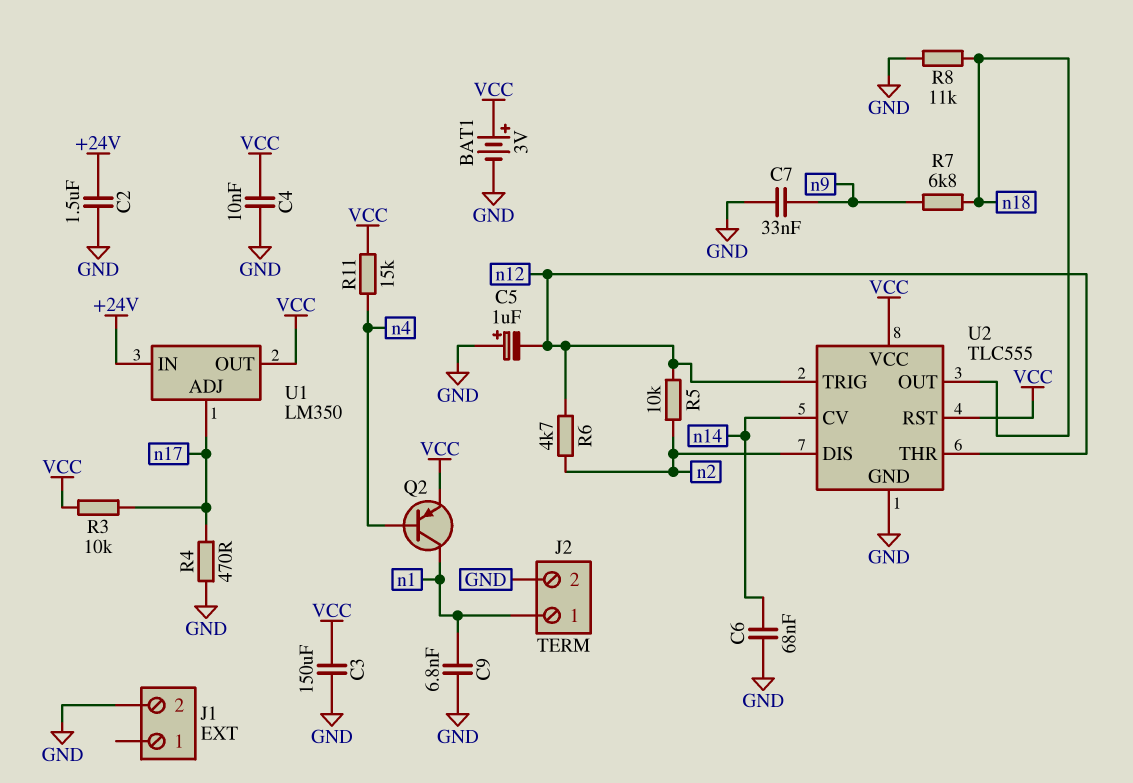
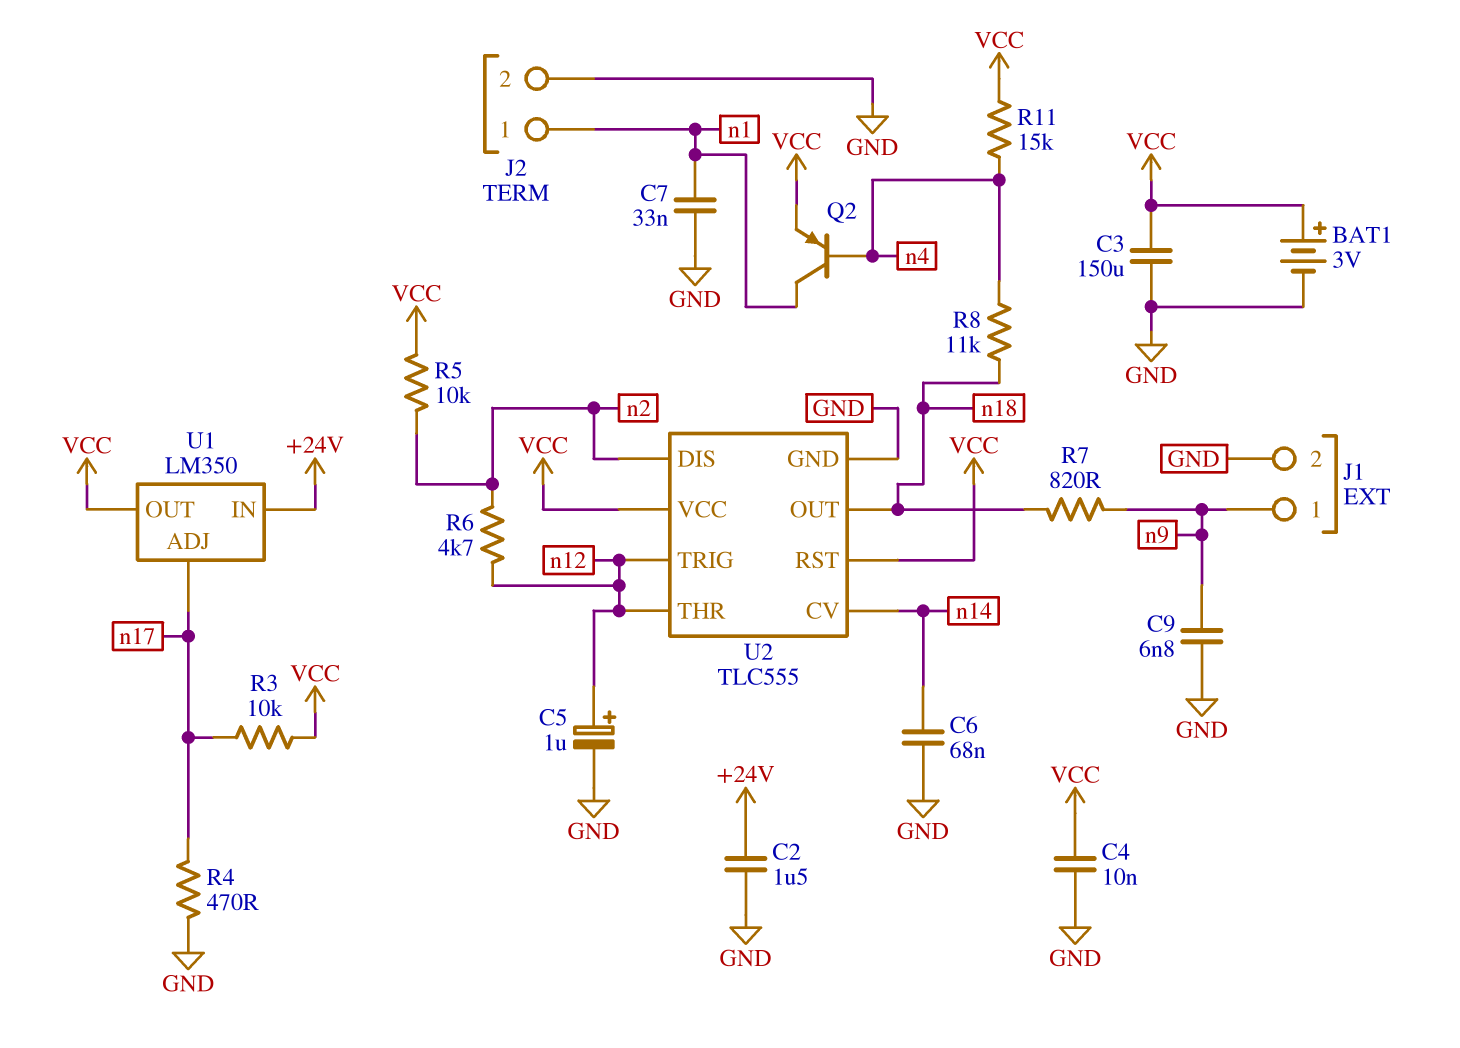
C5: 1uF (plus GND, minus n12) -> 1uF (plus n12, minus GND)
C7: 33nF (GND, n9) -> 33nF (GND, n1)
C9: 6.8nF (GND, n1) -> 6.8nF (GND, n9)
J1 pin 1: none -> n9
R5: 10k (n2, n12) -> 10k (VCC, n2)
R7: 6.8k (n9, n18) -> 820 (n9, n18)
R8: 11k (GND, n18) -> 11k (n4, n18)

